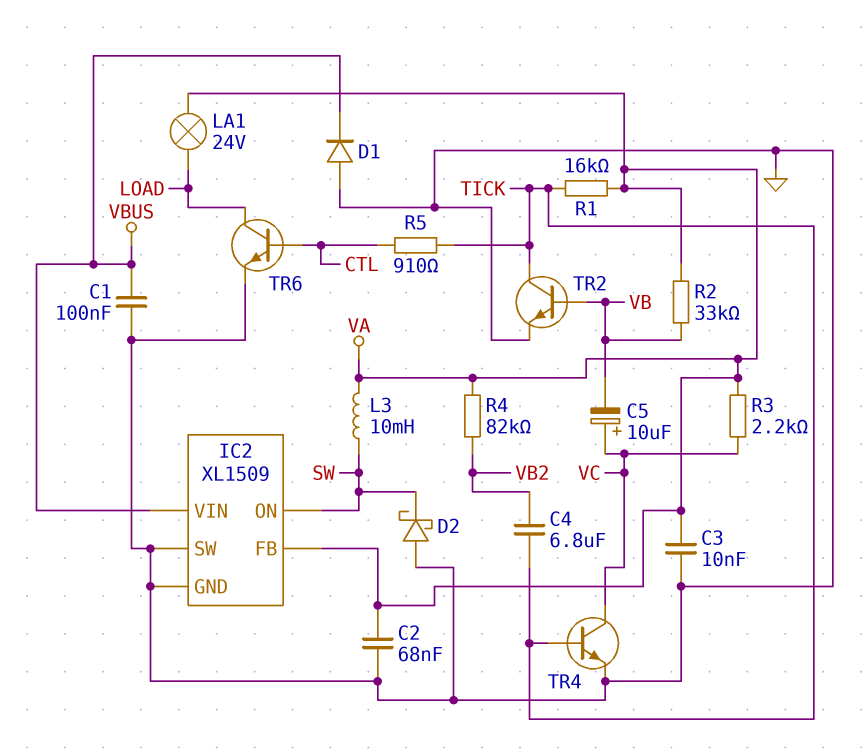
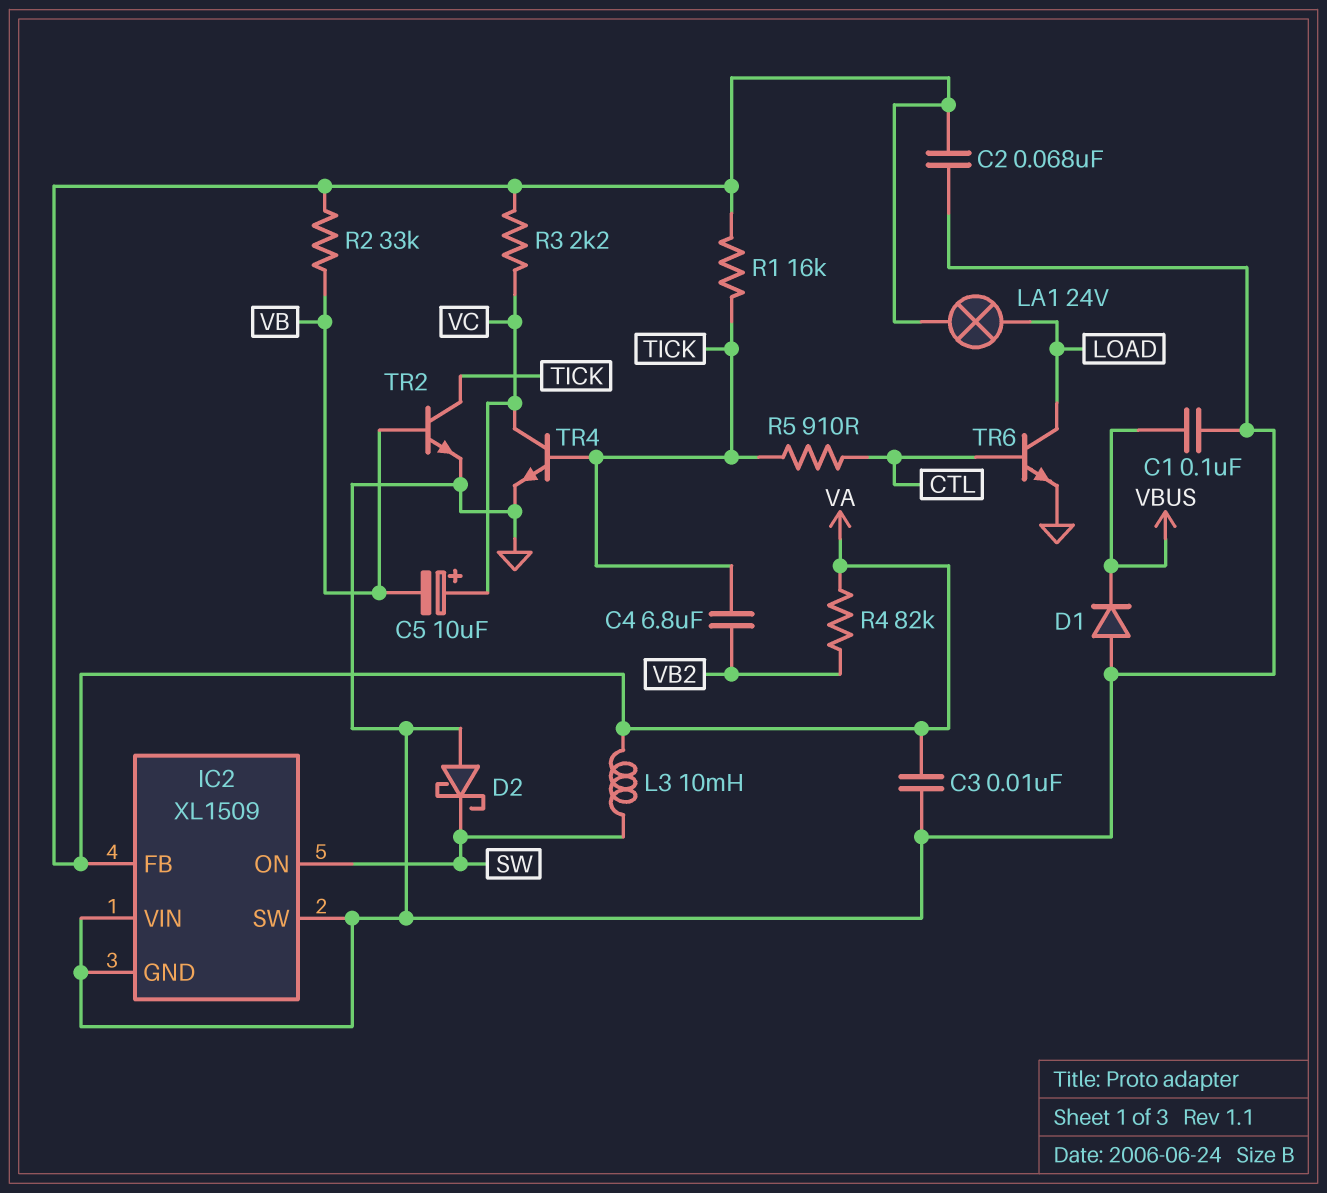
IC2 pin VIN: VBUS -> GND

